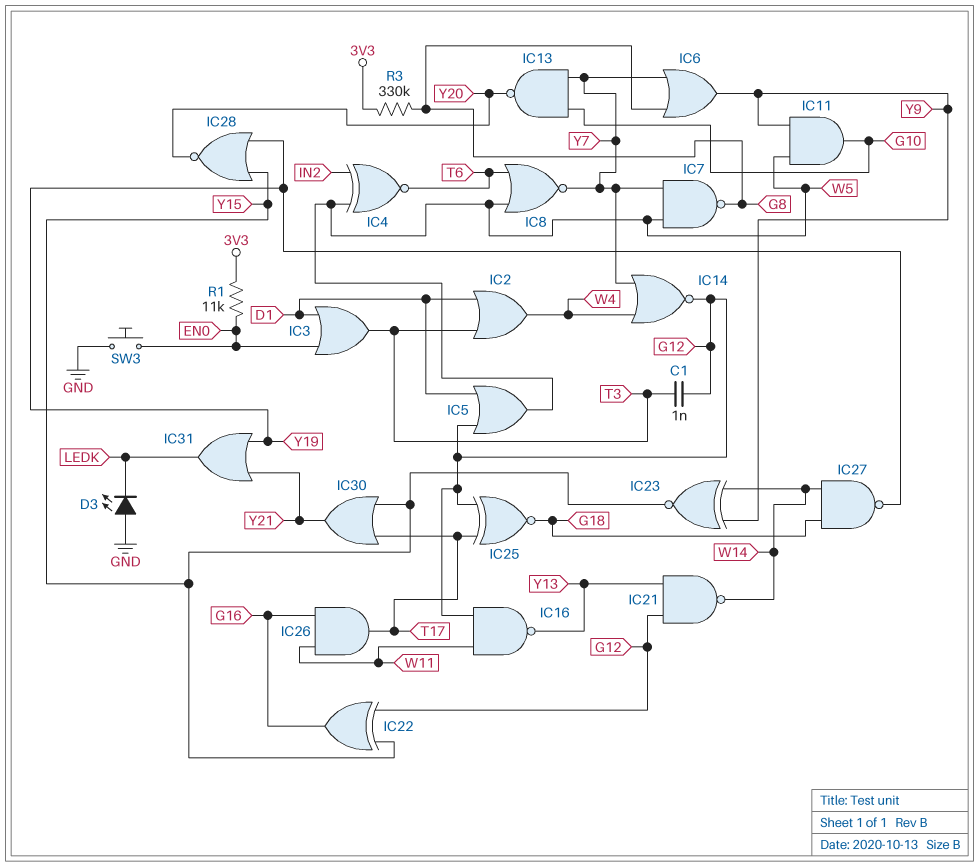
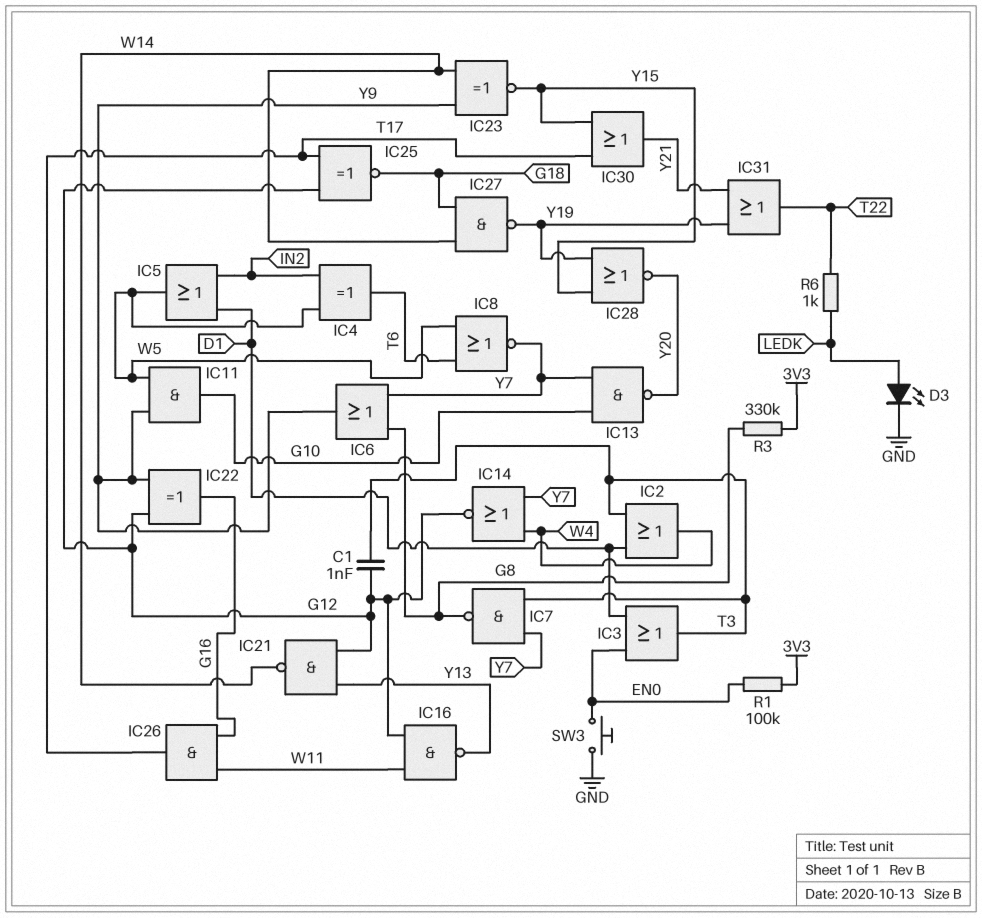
D3: LED (A GND, K LEDK) -> LED (A LEDK, K GND)
IC4: XNOR (in IN2, in W5, out T6) -> XOR (in IN2, in W5, out T6)
IC5: OR (in D1, in G12, out W5) -> OR (in D1, in IN2, out W5)
IC7: NAND (in W5, in Y7, out G8) -> NAND (in T3, in Y7, out G8)
IC22: XOR (in G12, in Y15, out G16) -> XOR (in G12, in Y9, out G16)
IC31: OR (in Y19, in Y21, out LEDK) -> OR (in Y19, in Y21, out T22)
R1: 11k (3V3, EN0) -> 100k (3V3, EN0)
R6: none -> 1k (LEDK, T22)

